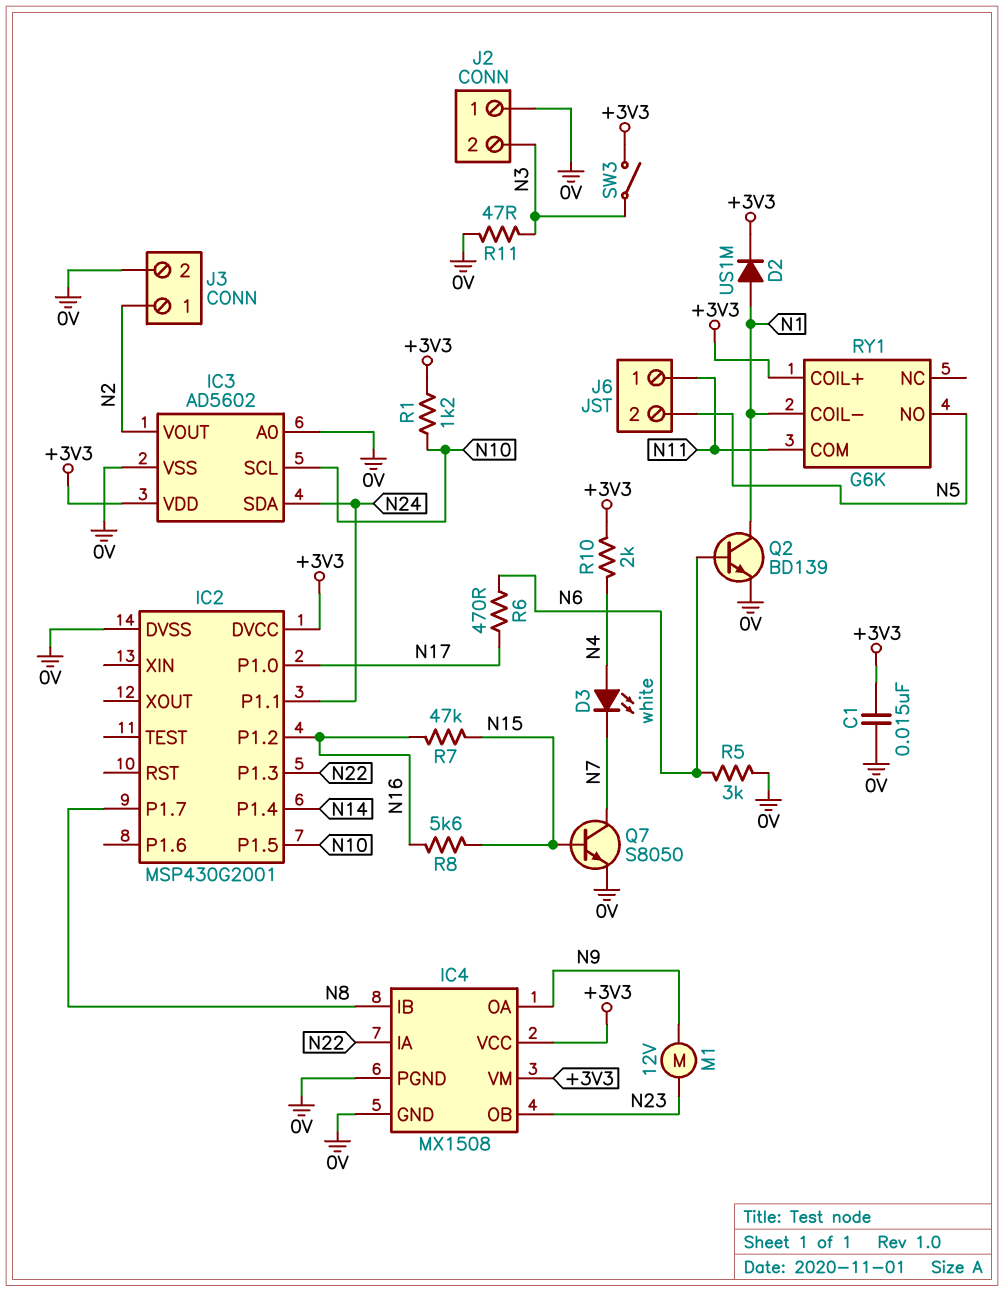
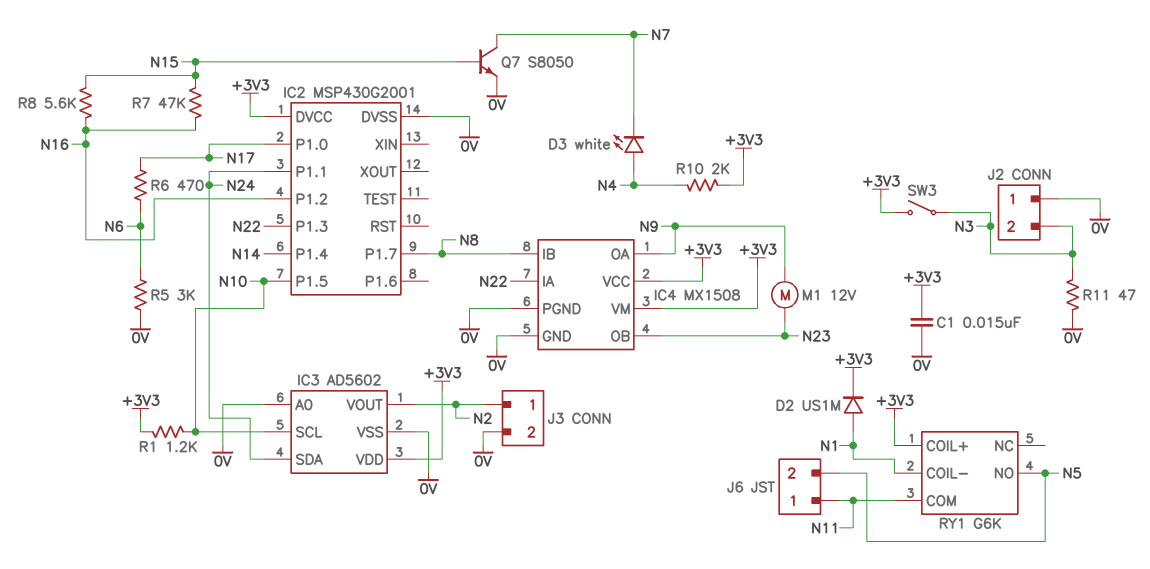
Q2: NPN BD139 (B N6, C N1, E 0V) -> none

